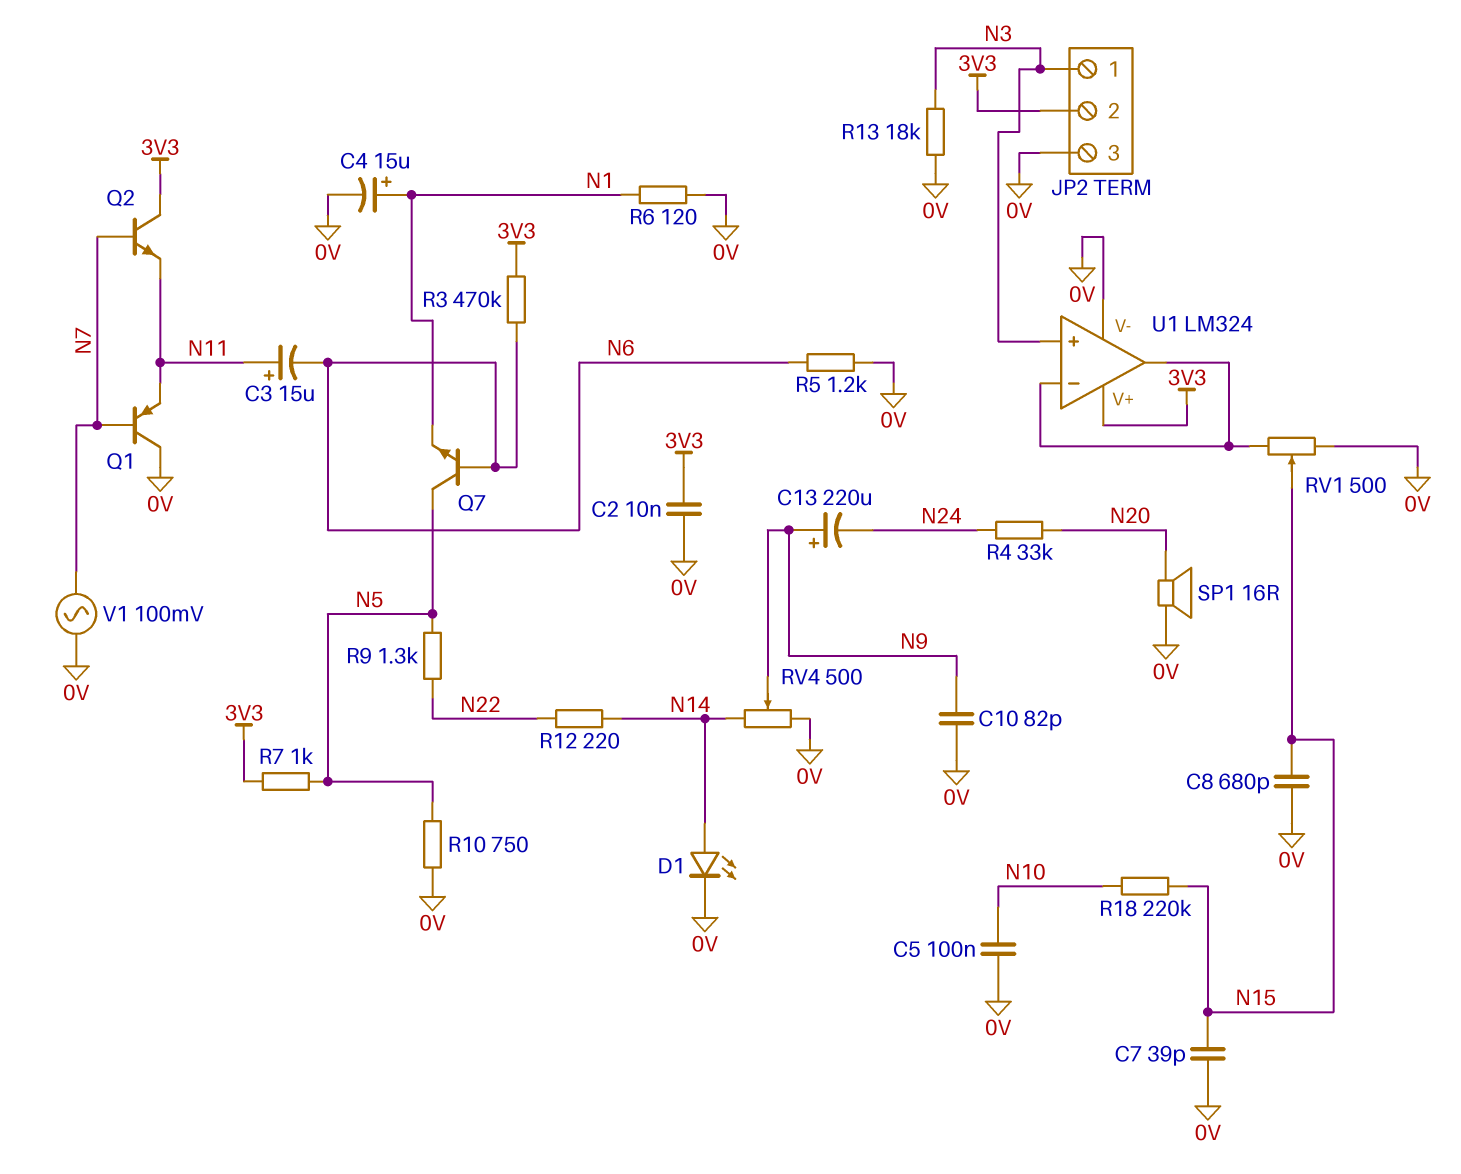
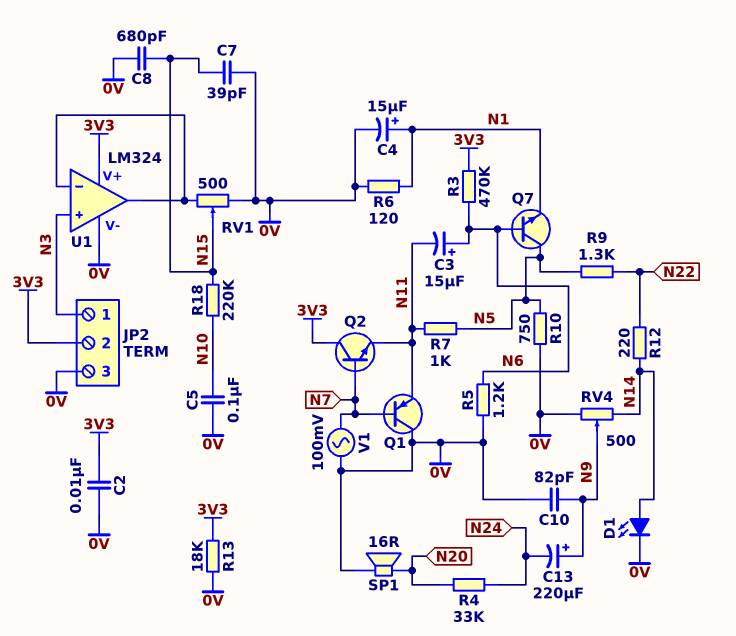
C3: 15uF (plus N11, minus N6) -> 15uF (plus N6, minus N11)
R7: 1k (3V3, N5) -> 1k (N5, N11)
R13: 18k (0V, N3) -> 18k (0V, 3V3)

